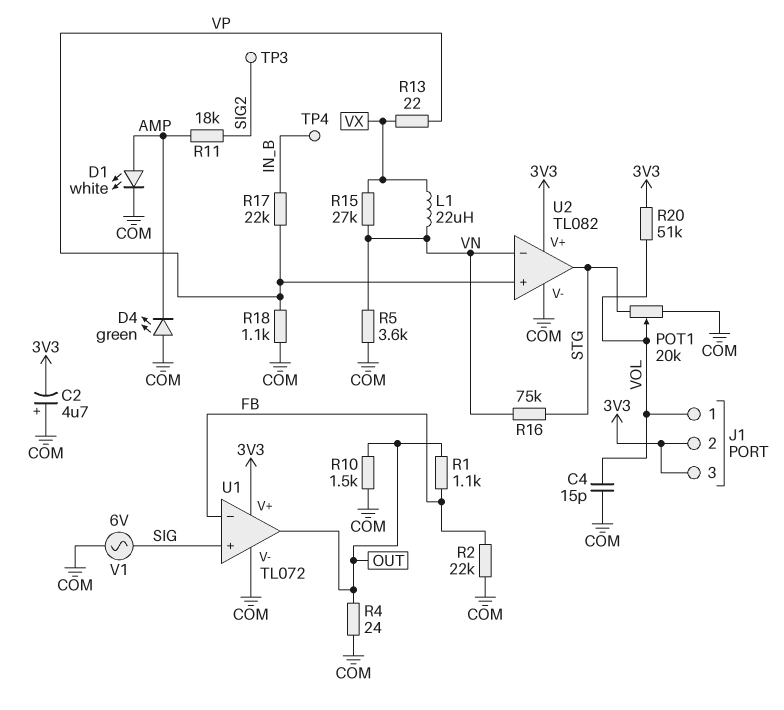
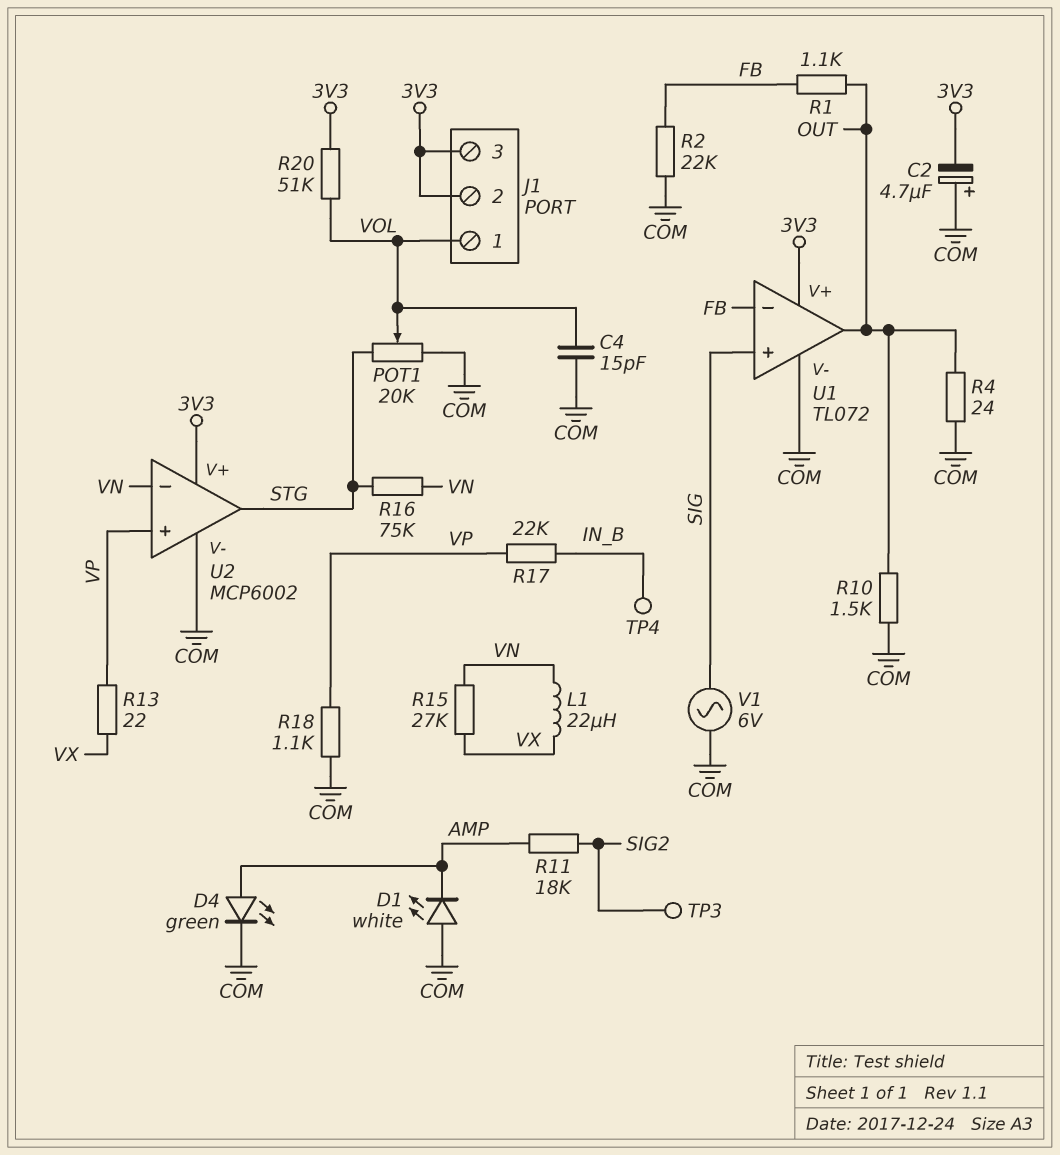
D1: LED white (A AMP, K COM) -> LED white (A COM, K AMP)
D4: LED green (A COM, K AMP) -> LED green (A AMP, K COM)
R5: 3.6k (COM, VN) -> none
U2: TL082 -> MCP6002

